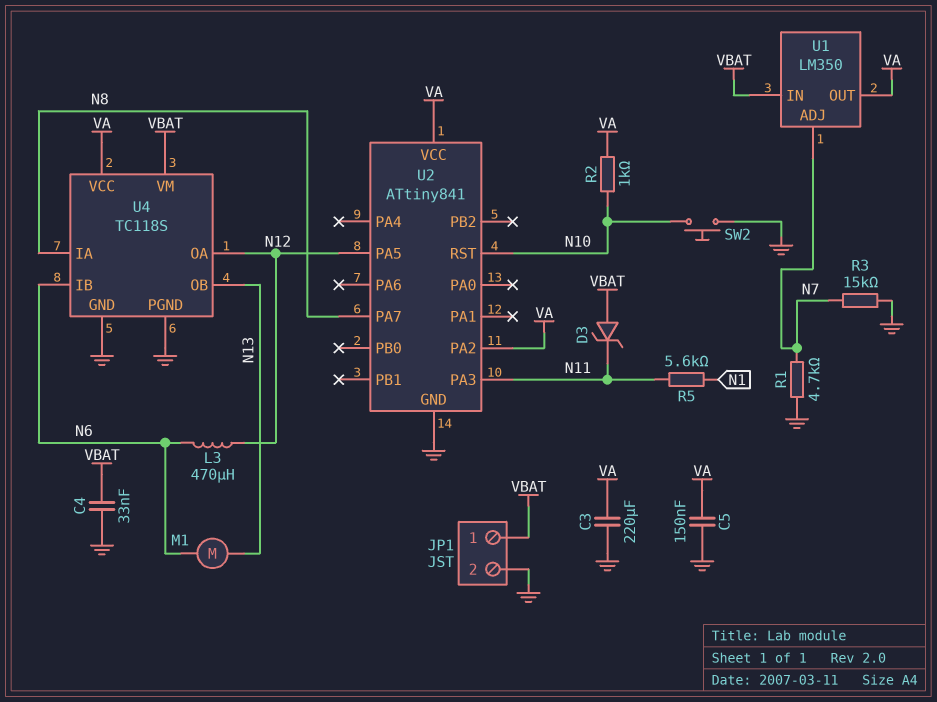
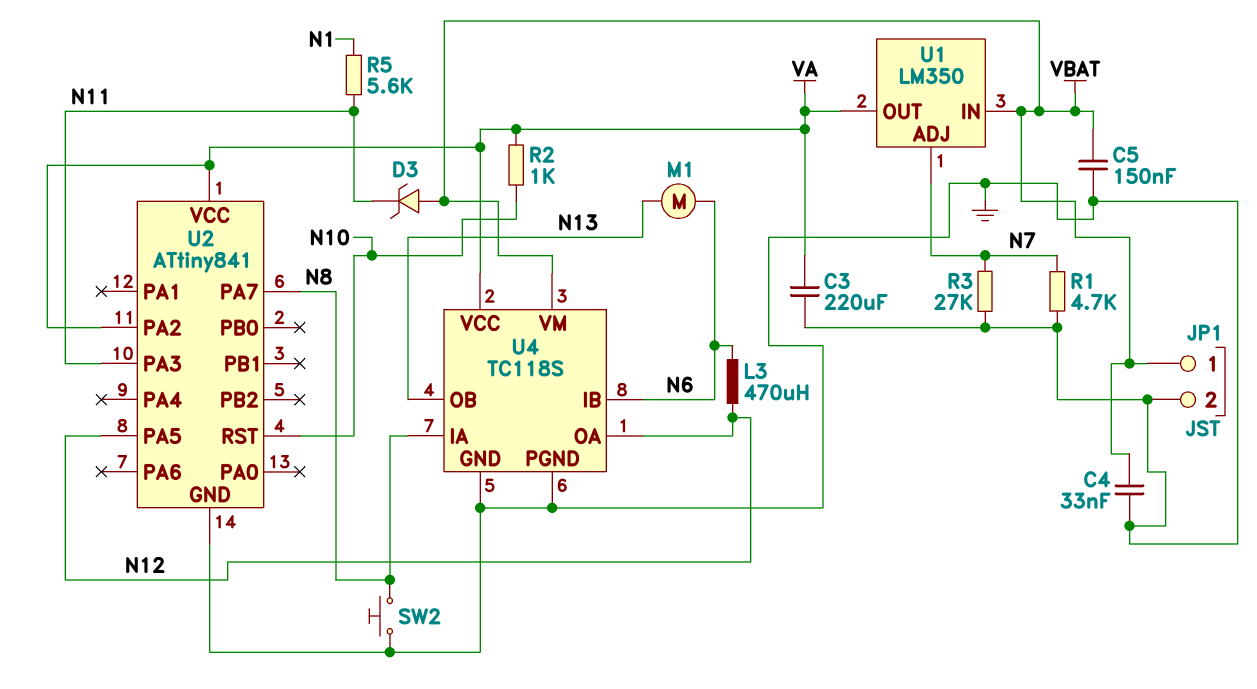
C5: 150nF (GND, VA) -> 150nF (GND, VBAT)
R3: 15k (GND, N7) -> 27k (GND, N7)
SW2: button (GND, N10) -> button (GND, N8)

